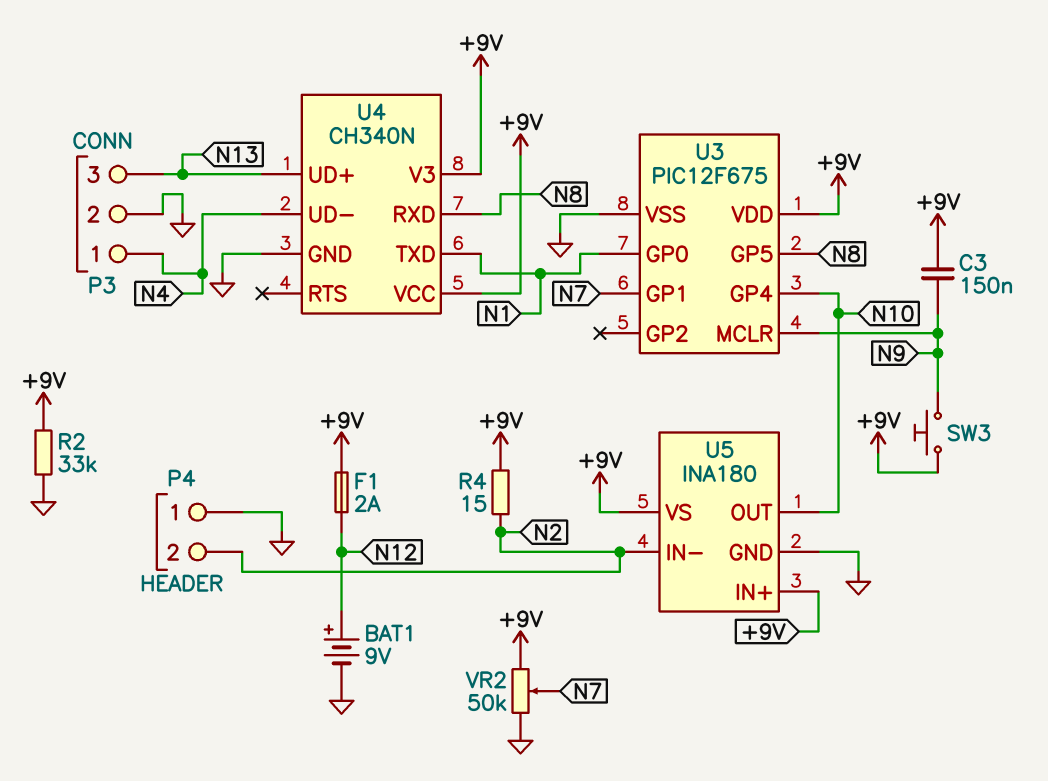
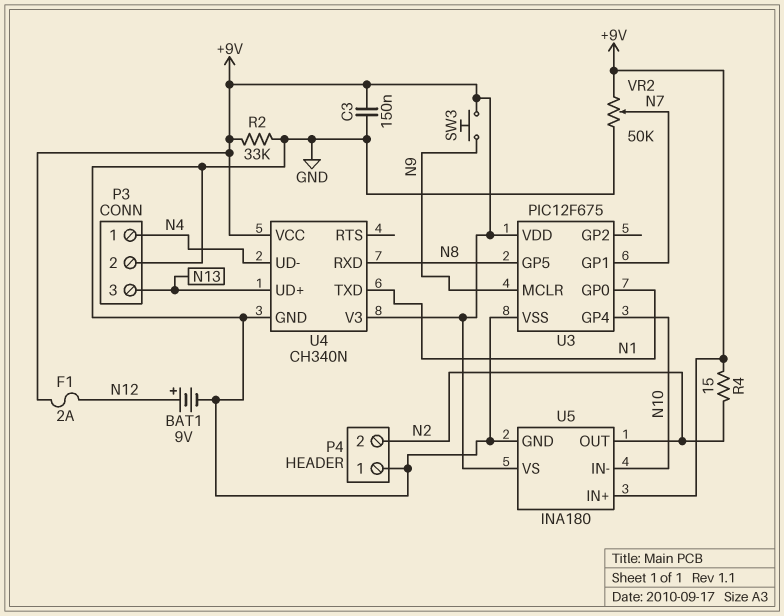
C3: 150nF (+9V, N9) -> 150nF (+9V, GND)
U5 pin IN-: N2 -> N10
U5 pin OUT: N10 -> N2

